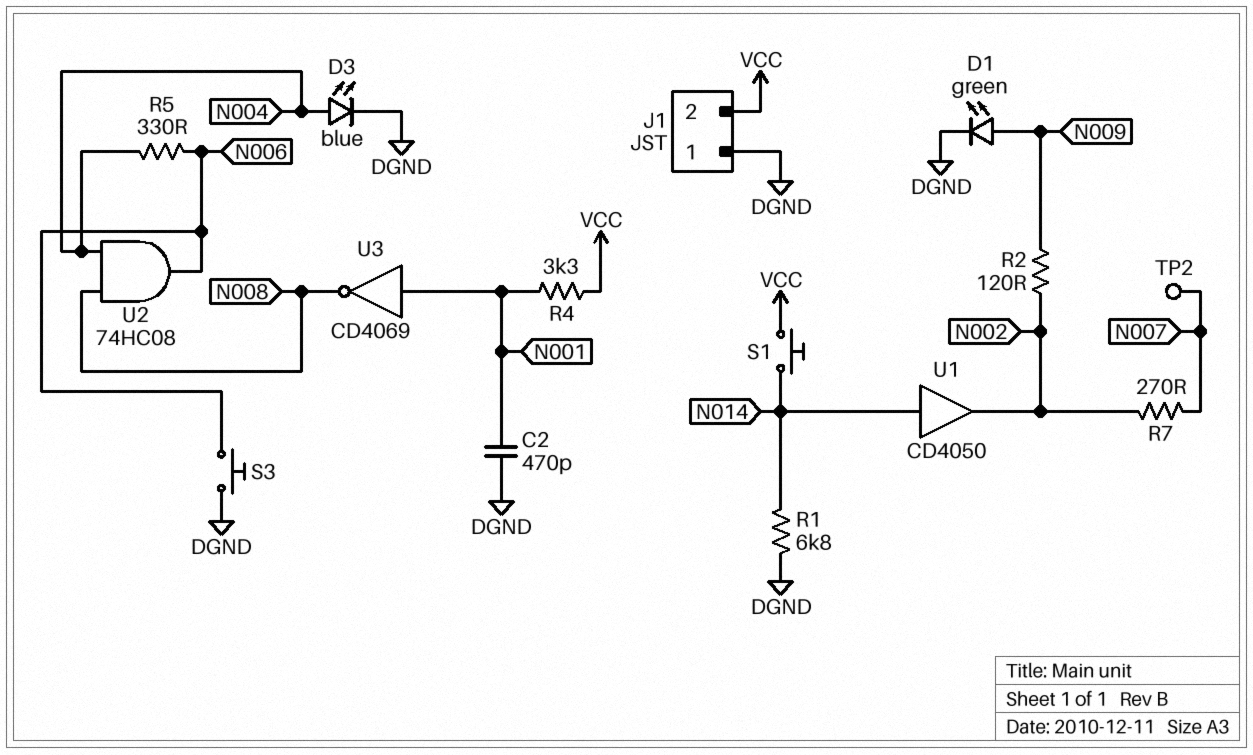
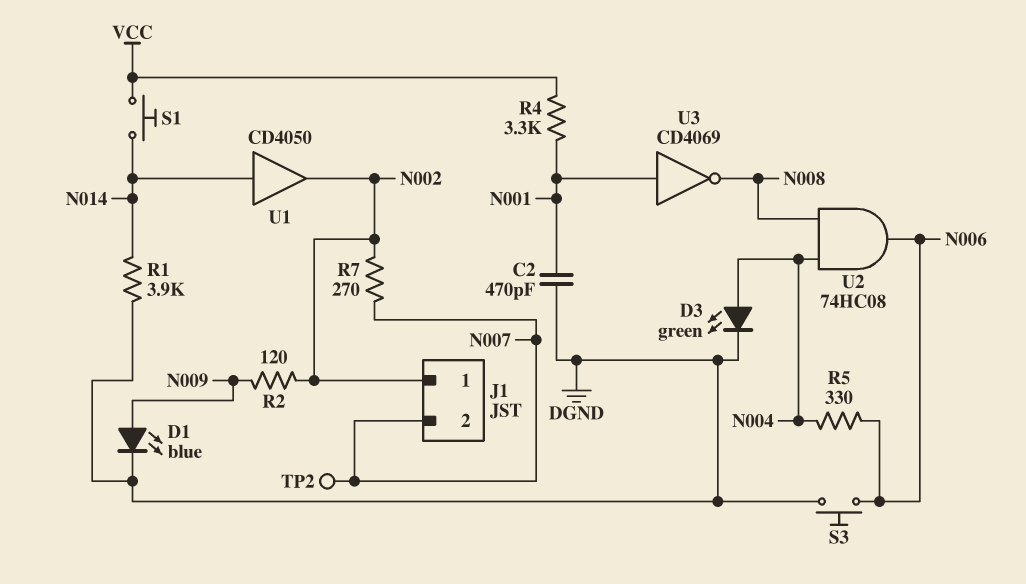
D1: LED green (A N009, K DGND) -> LED blue (A N009, K DGND)
D3: LED blue (A N004, K DGND) -> LED green (A N004, K DGND)
J1 pin 1: DGND -> N002
J1 pin 2: VCC -> N007
R1: 6.8k (DGND, N014) -> 3.9k (DGND, N014)

